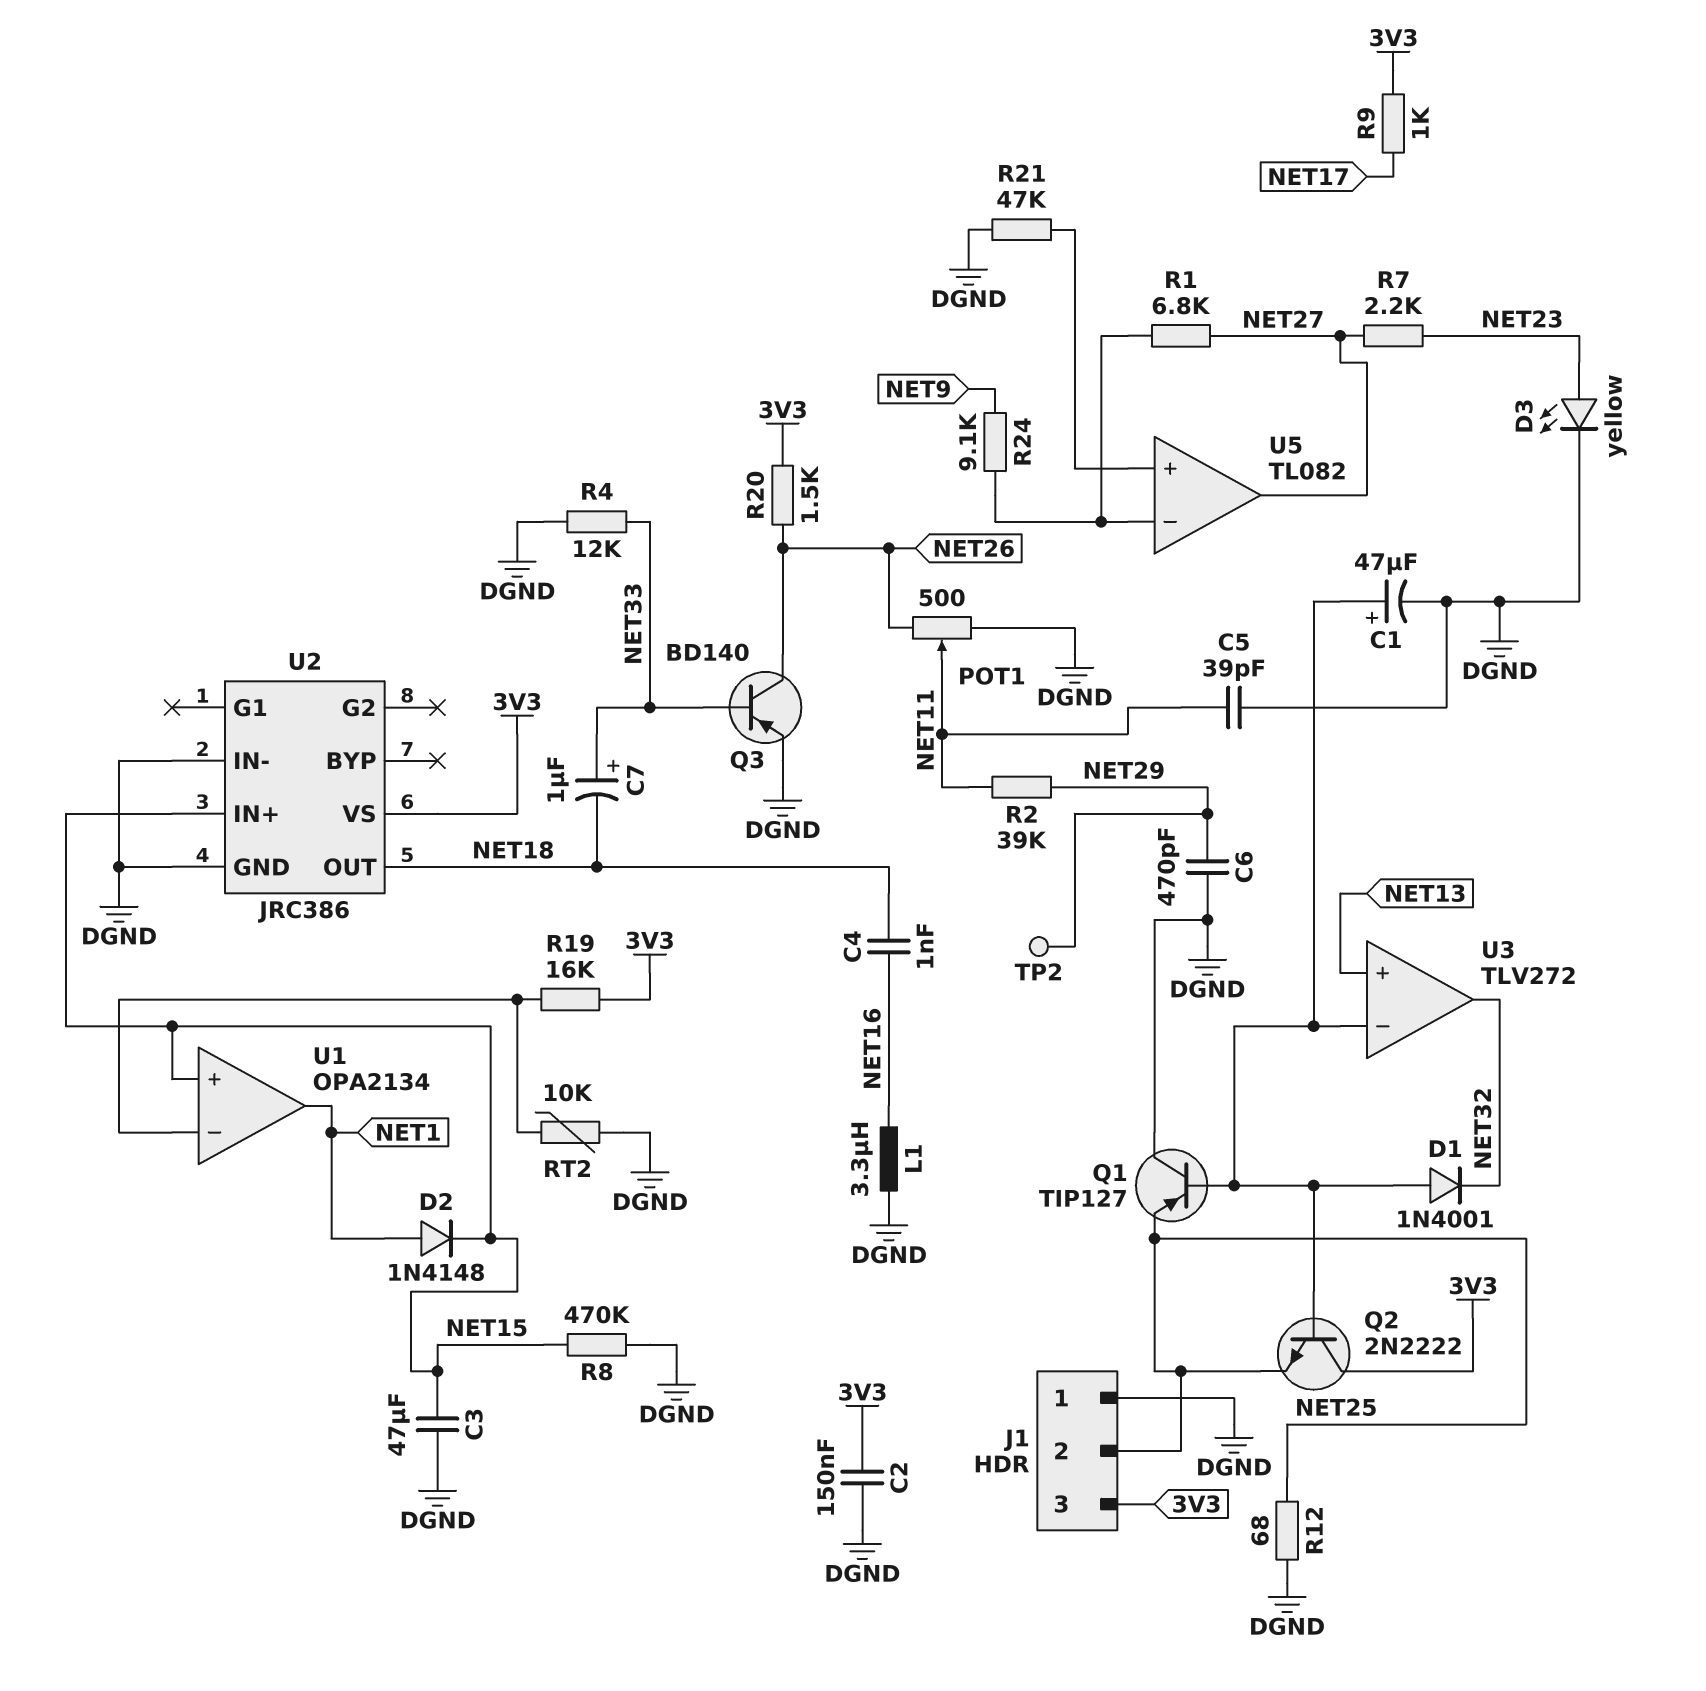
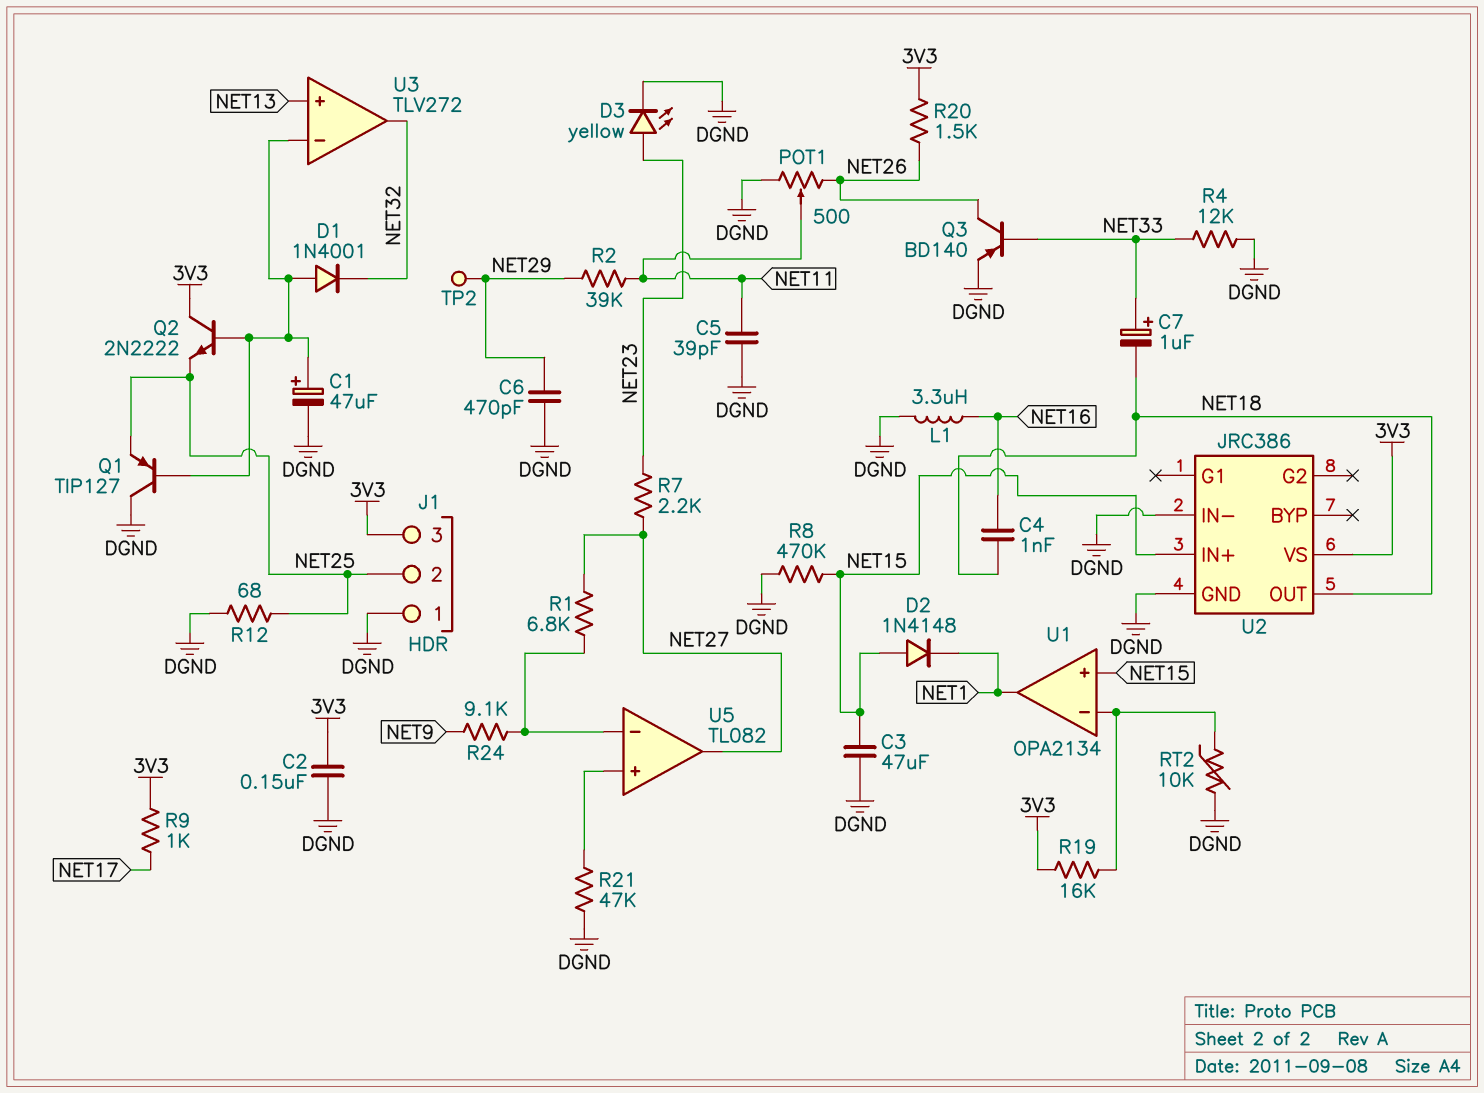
D2: diode 1N4148 (A NET1, K NET15) -> diode 1N4148 (A NET15, K NET1)

